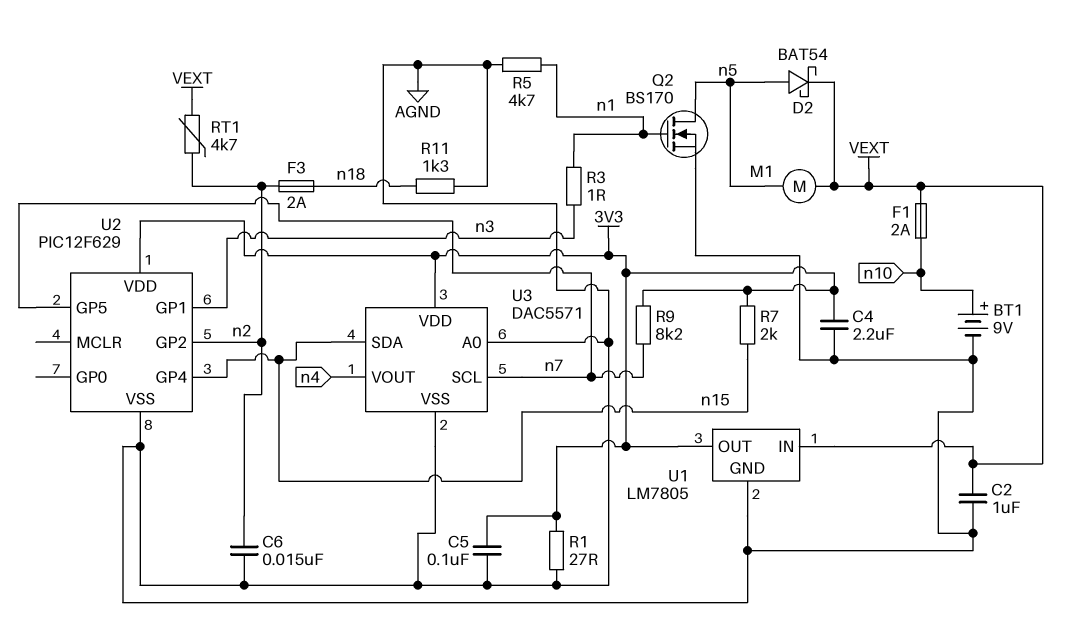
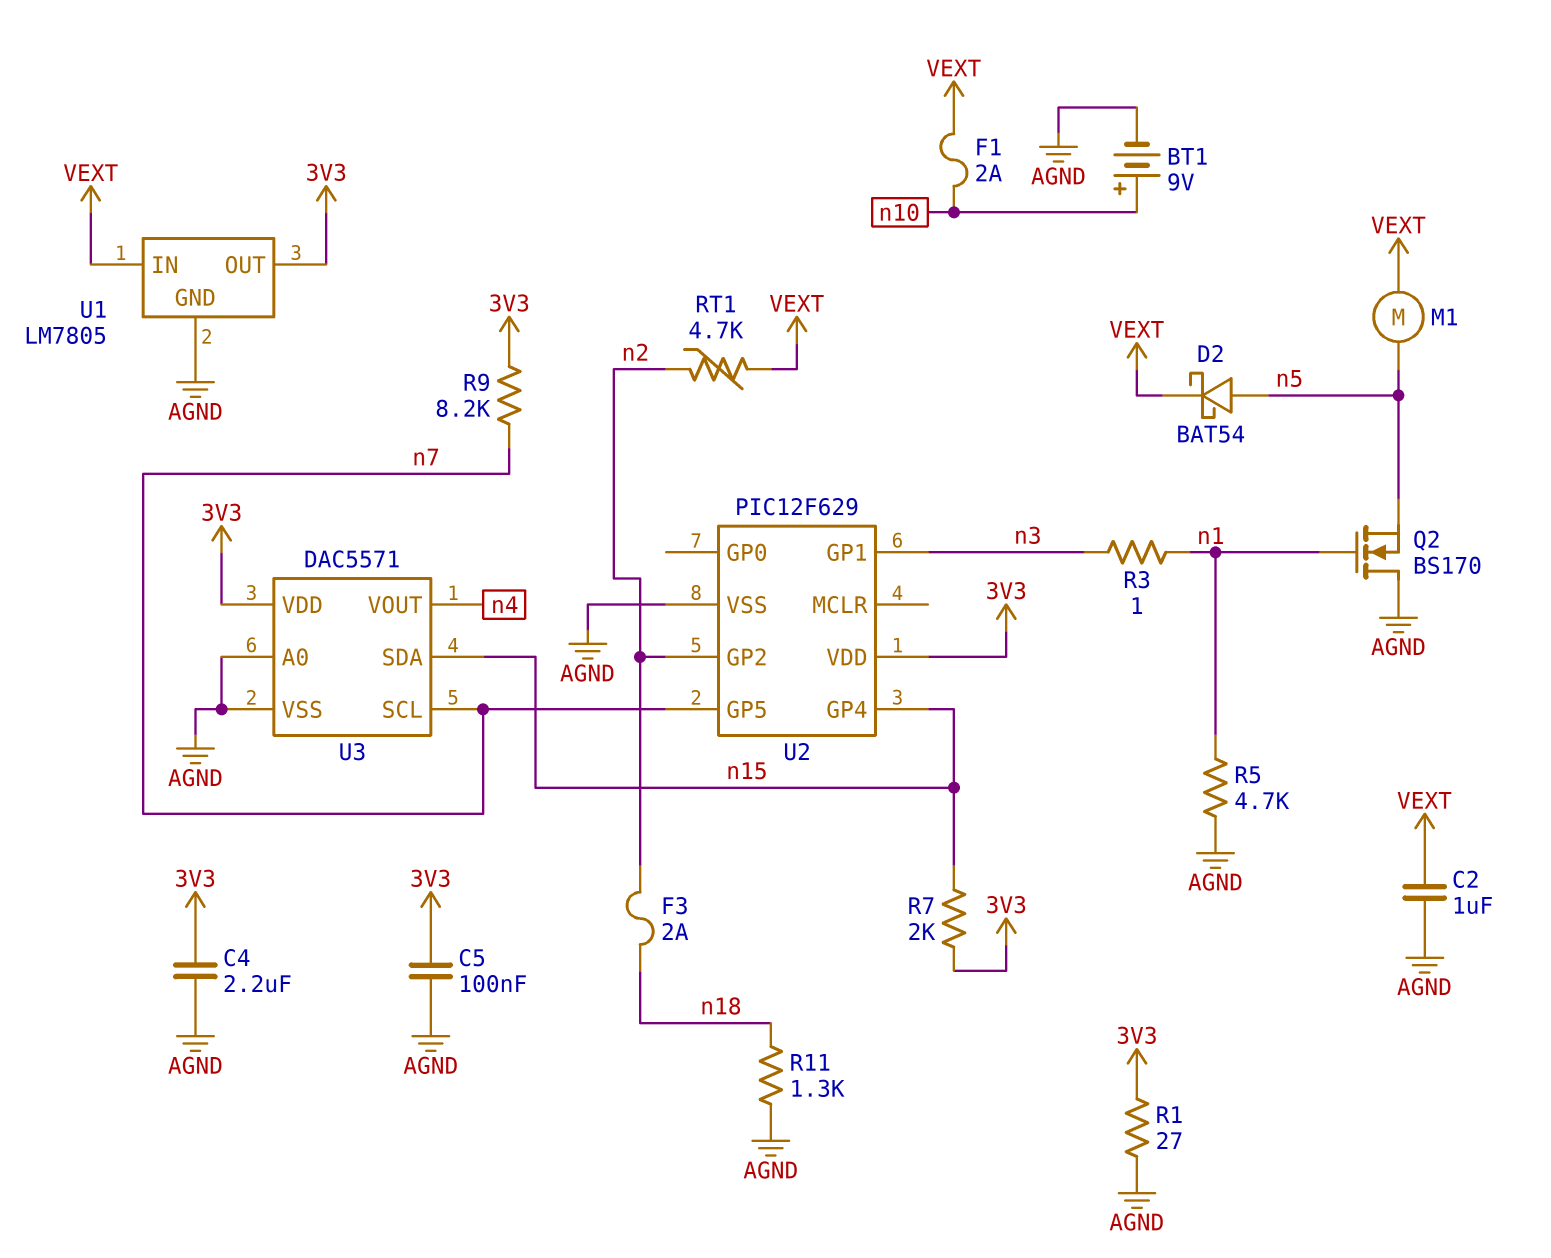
C6: 15nF (AGND, n2) -> none
Q2: NMOS BS170 (G n1, D n5, S AGND) -> NMOS BS170 (G n1, D AGND, S n5)

